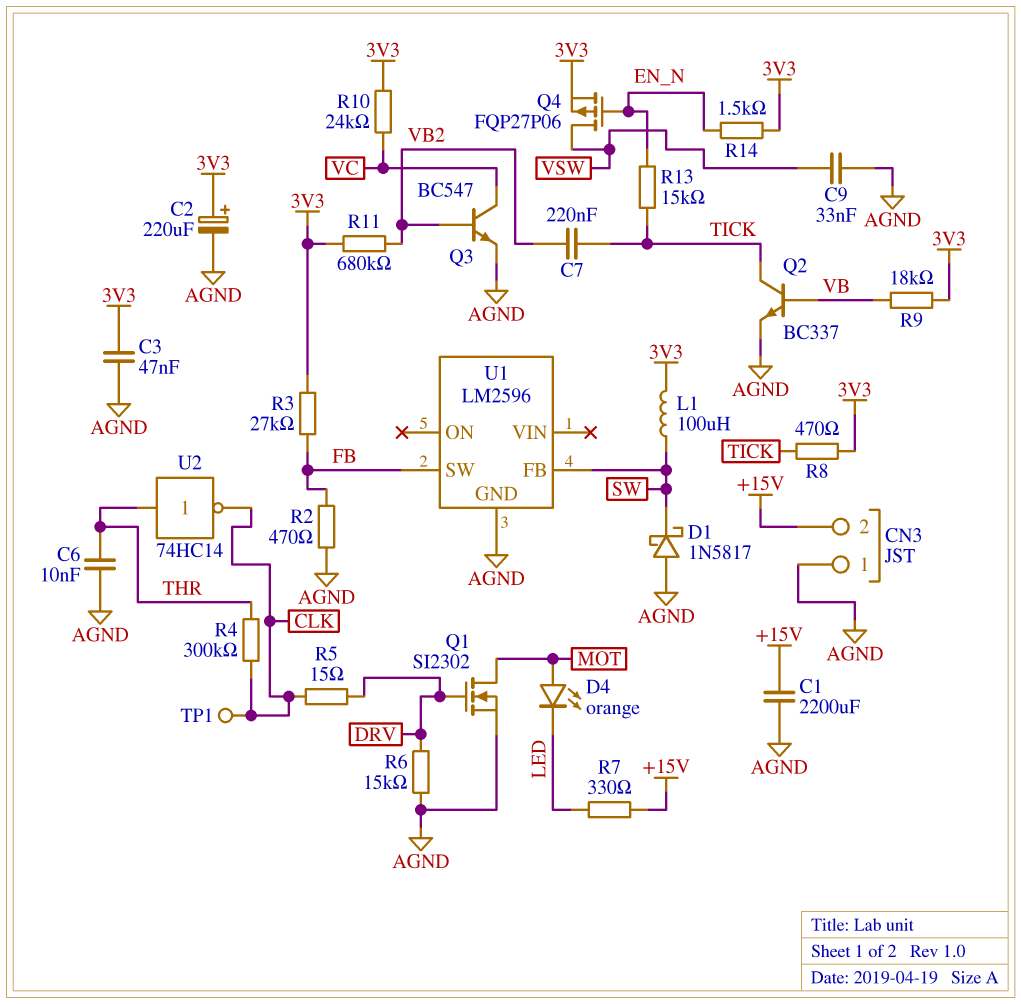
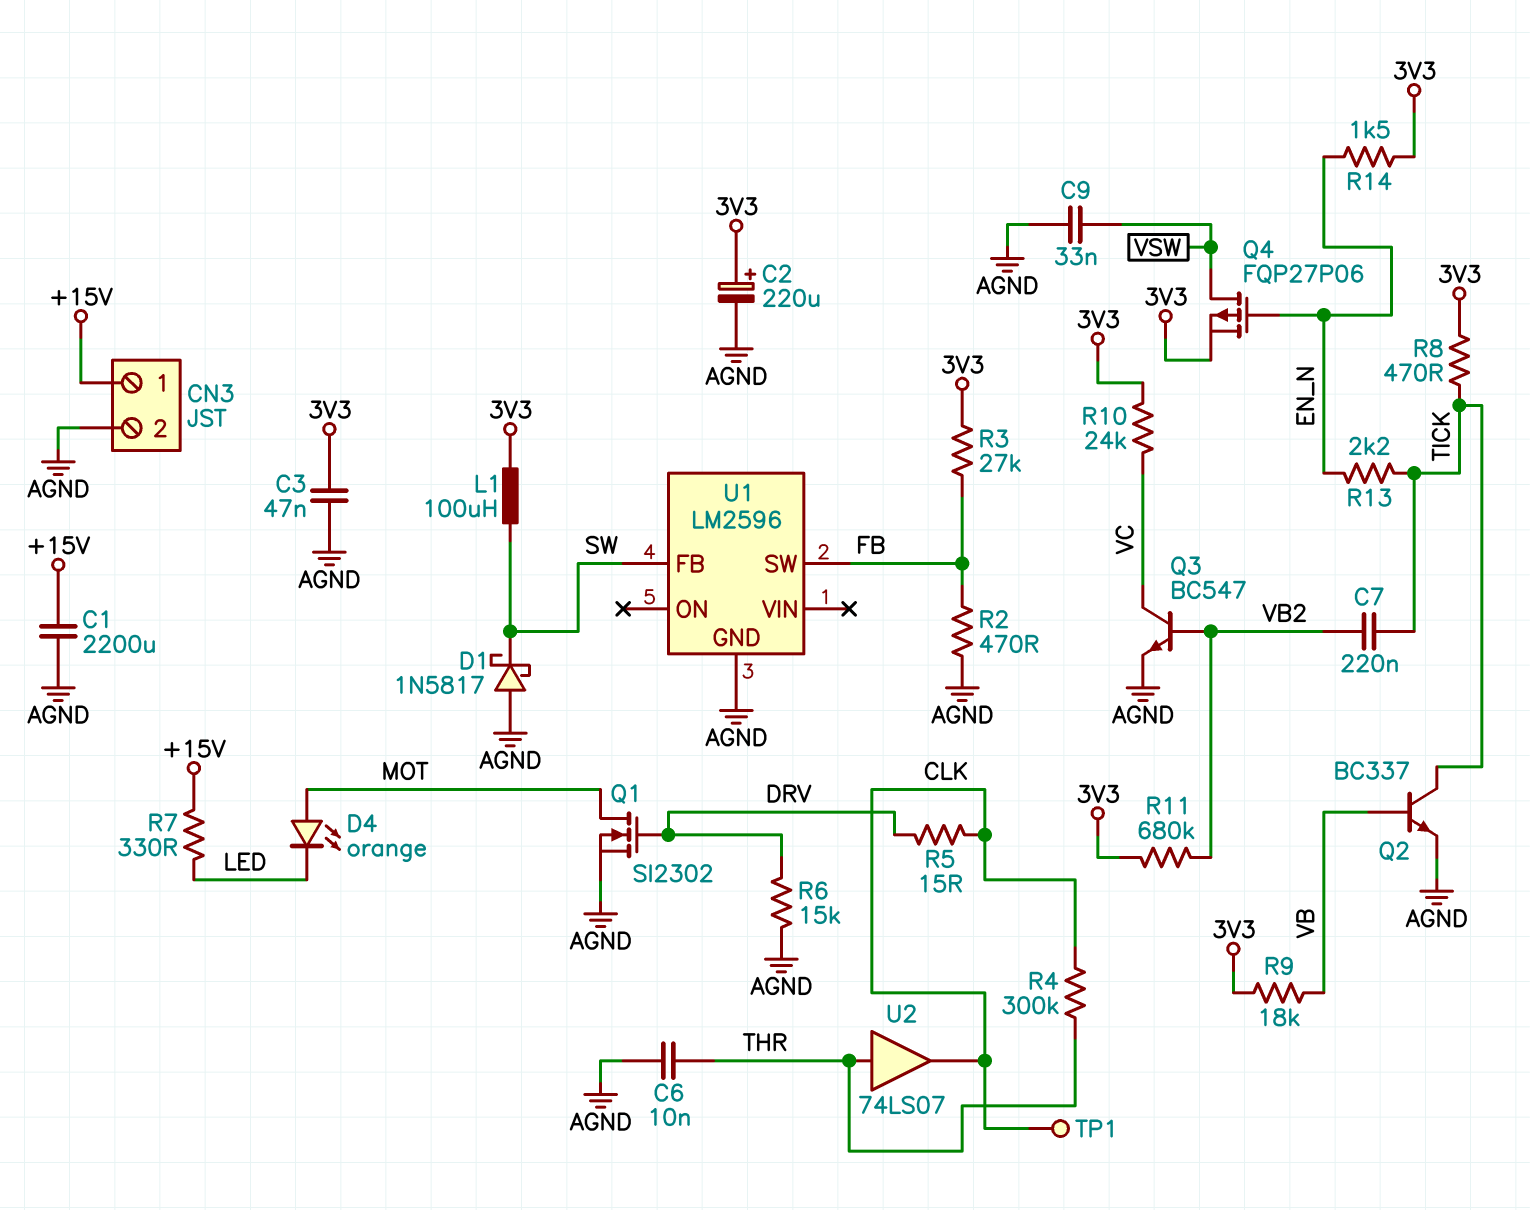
CN3 pin 1: AGND -> +15V
CN3 pin 2: +15V -> AGND
R13: 15k (EN_N, TICK) -> 2.2k (EN_N, TICK)
U2: NOT 74HC14 (in THR, out CLK) -> buffer 74LS07 (in THR, out CLK)

